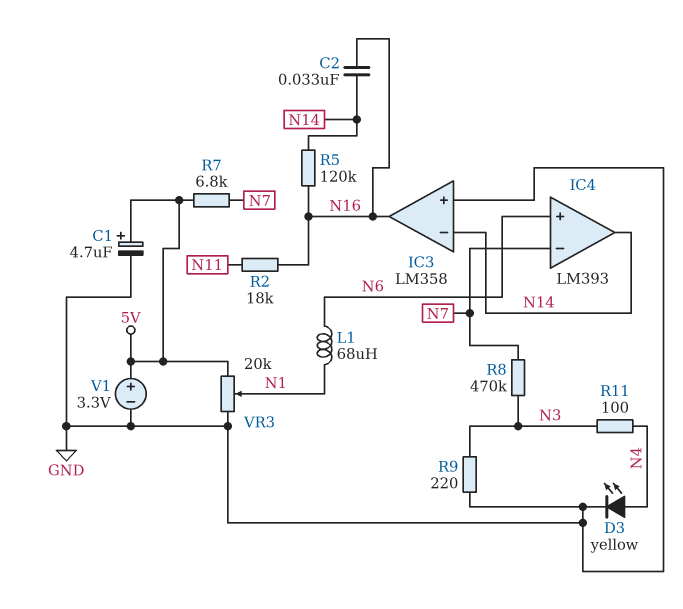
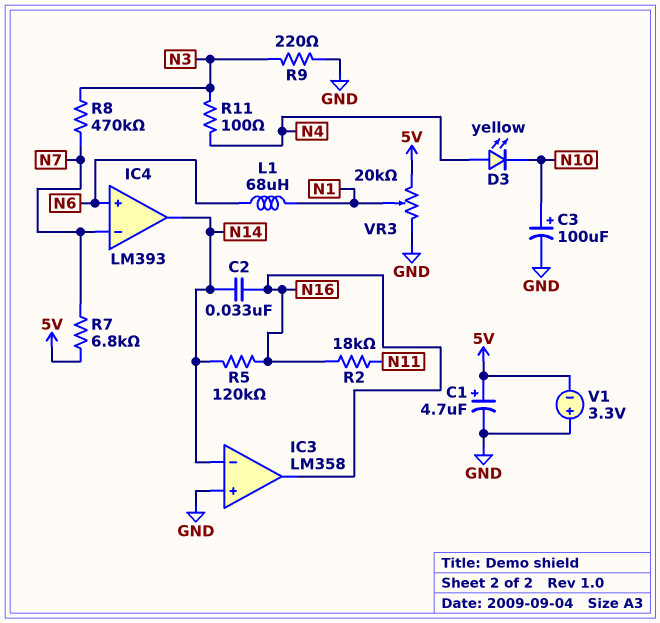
C3: none -> 100uF (plus N10, minus GND)
D3: LED yellow (A N4, K GND) -> LED yellow (A N4, K N10)
V1: 3.3V (plus 5V, minus GND) -> 3.3V (plus GND, minus 5V)

